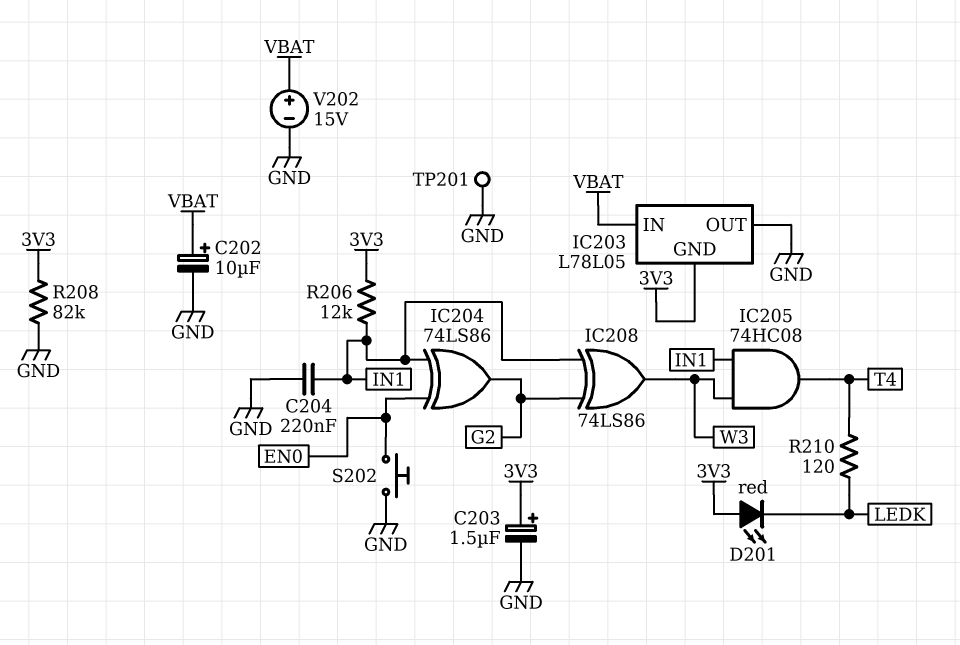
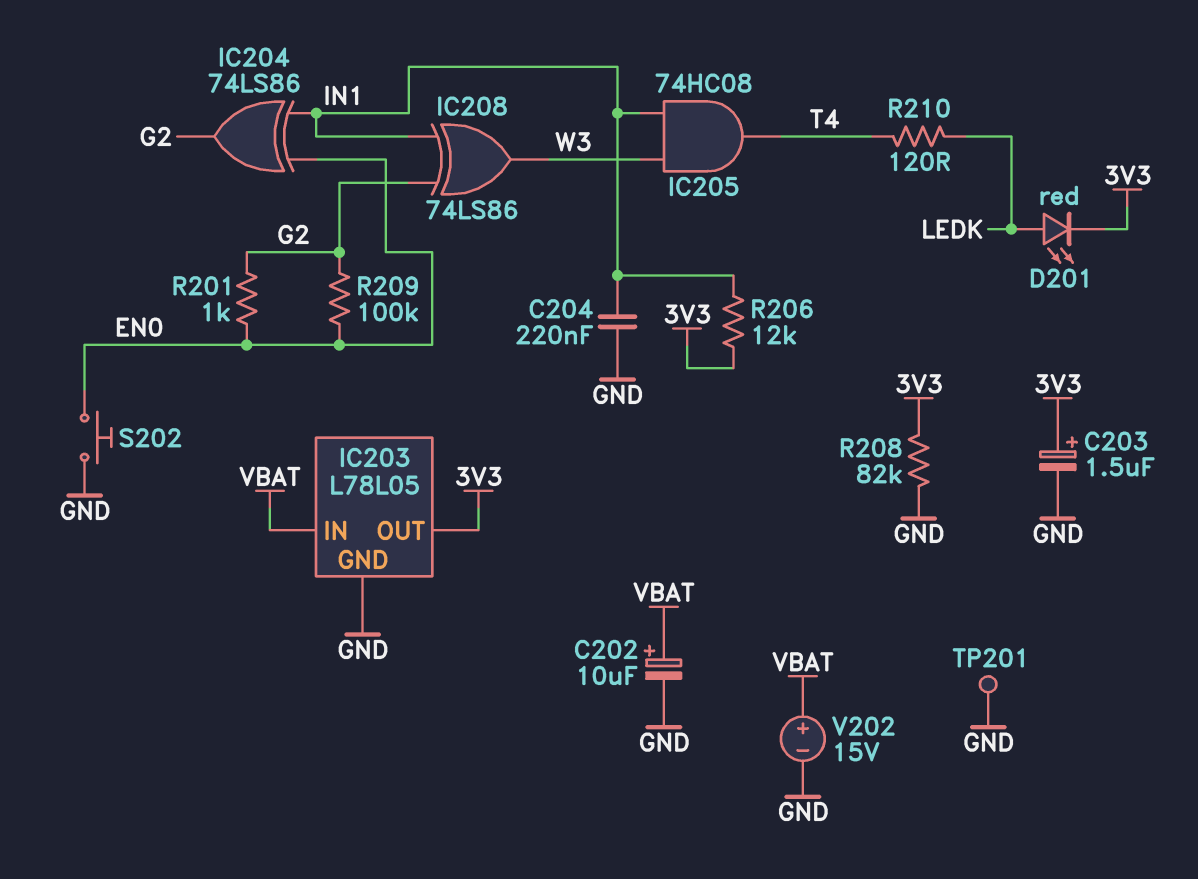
D201: LED red (A 3V3, K LEDK) -> LED red (A LEDK, K 3V3)
IC203 pin GND: 3V3 -> GND
IC203 pin OUT: GND -> 3V3
R201: none -> 1k (EN0, G2)
R209: none -> 100k (EN0, G2)

